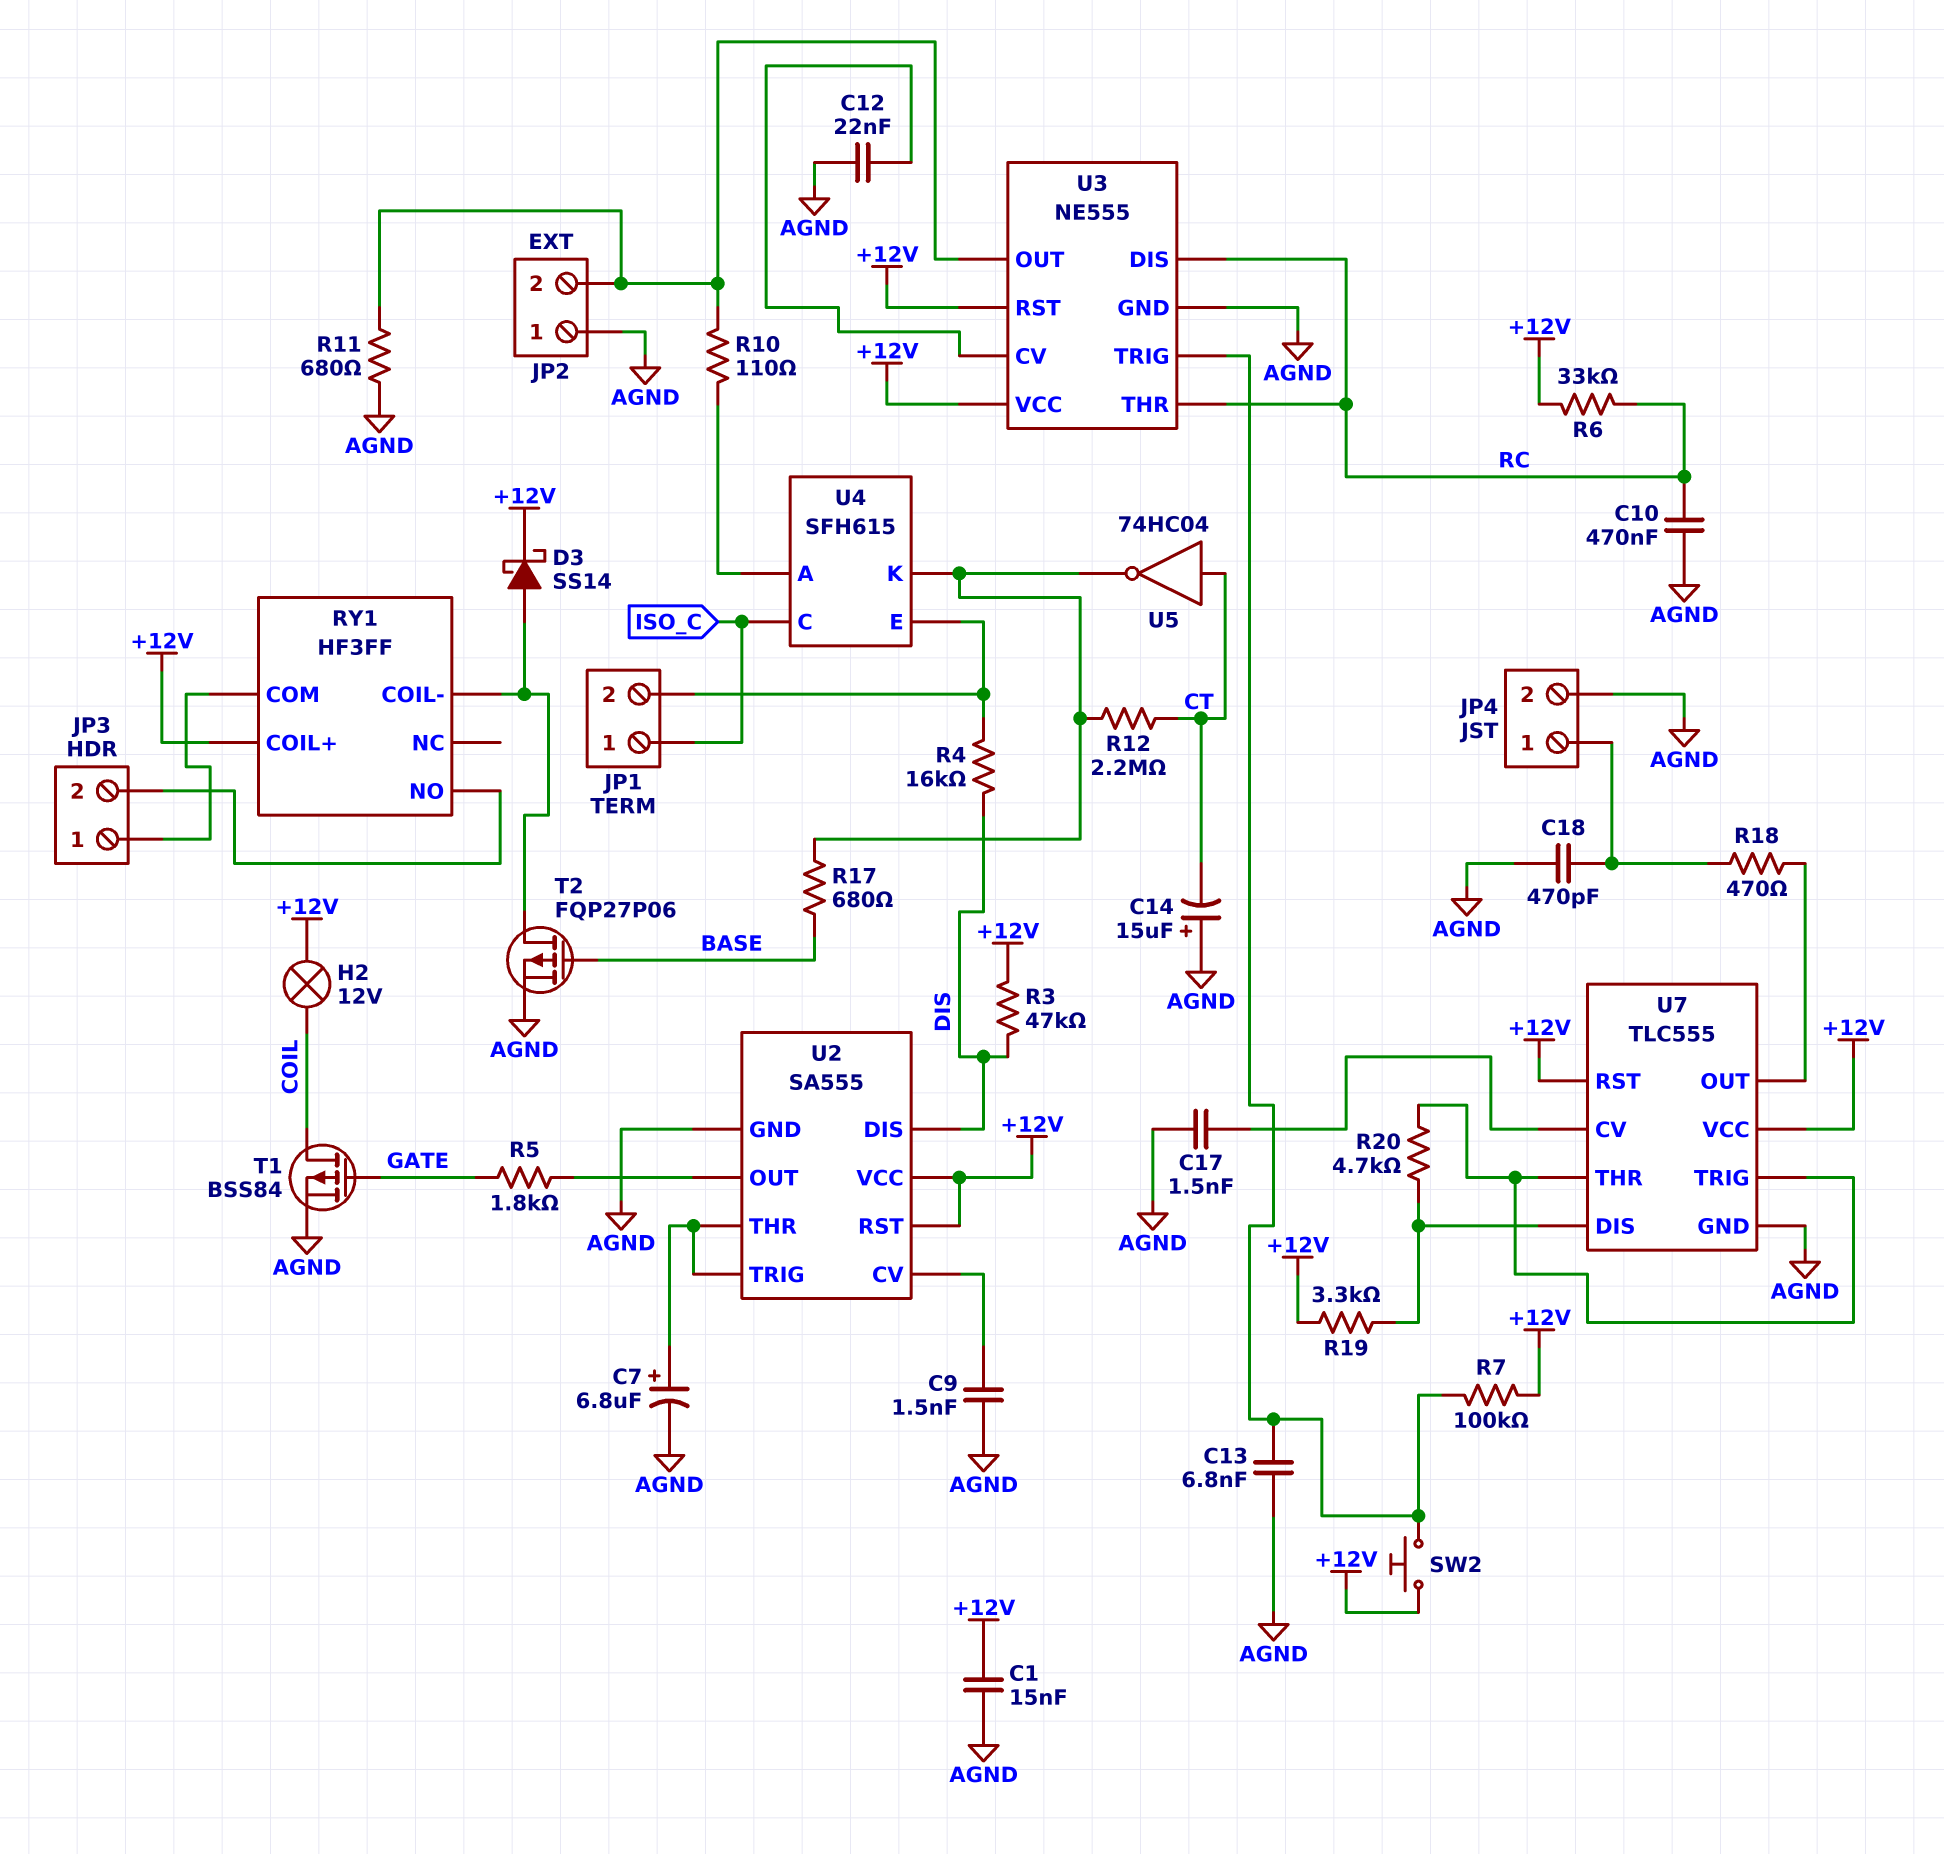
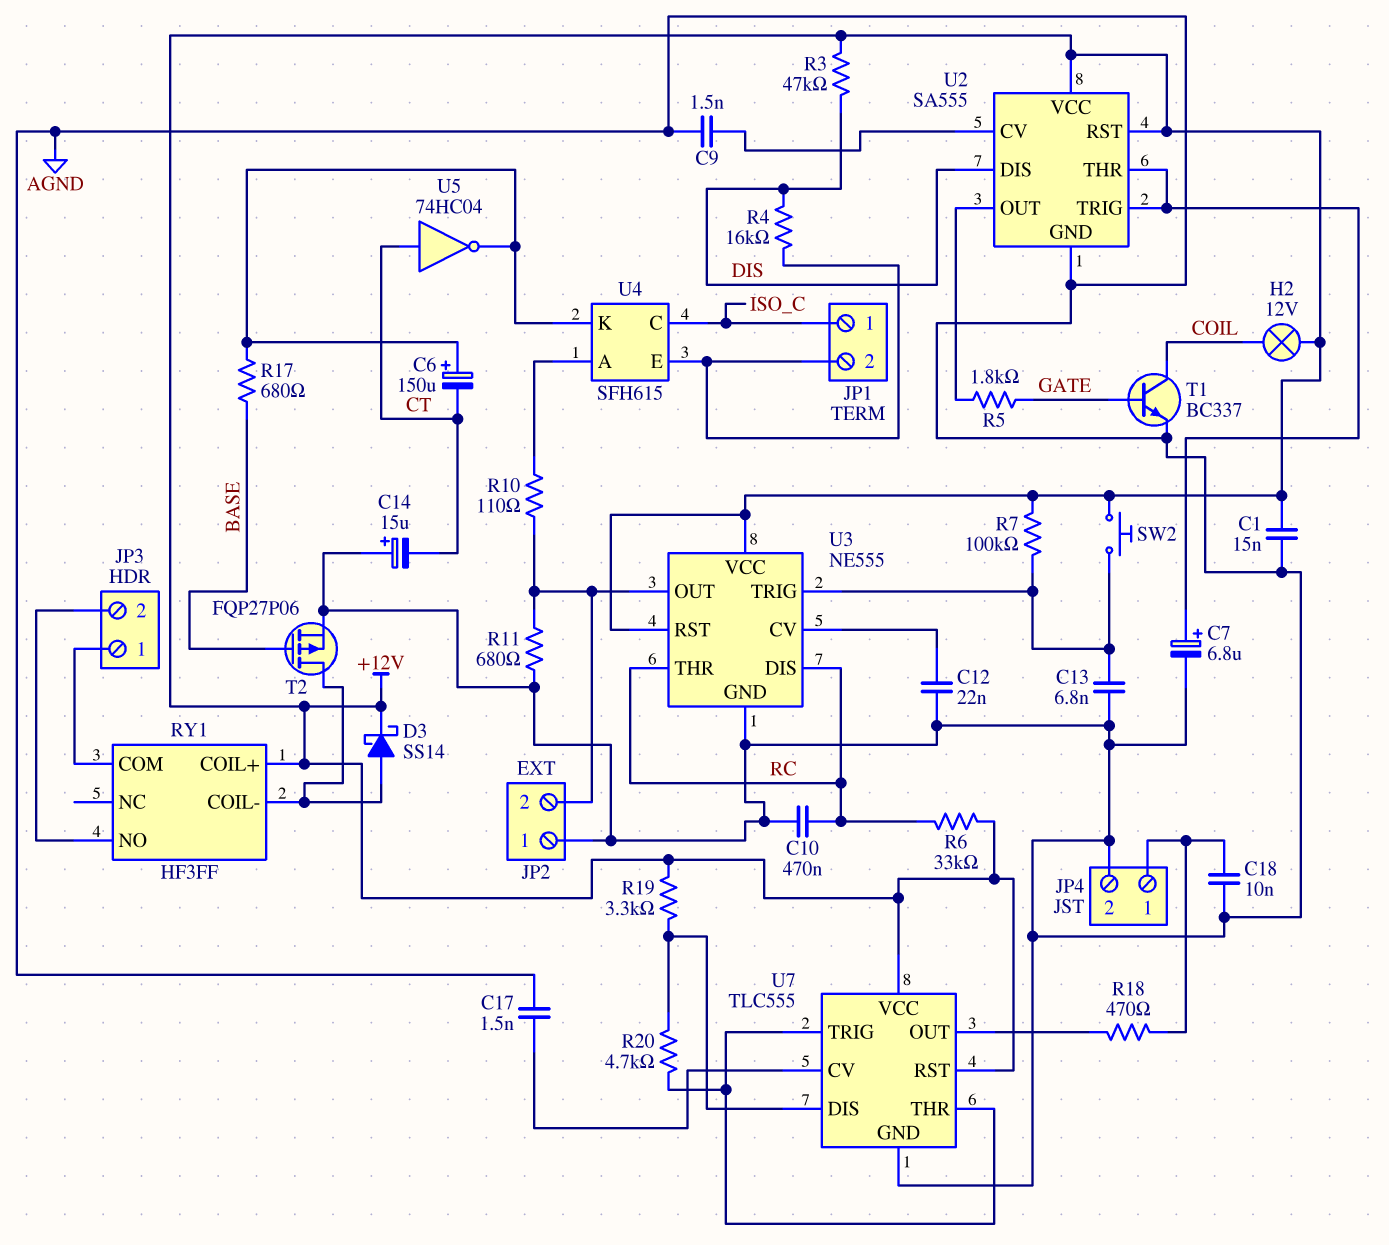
C6: none -> 150uF (plus U4/K, minus CT)
C18: 470pF (AGND, JP4/1) -> 10nF (AGND, JP4/1)
R12: 2.2M (CT, U4/K) -> none
T1: PMOS BSS84 (G GATE, D COIL, S AGND) -> NPN BC337 (B GATE, C COIL, E AGND)

